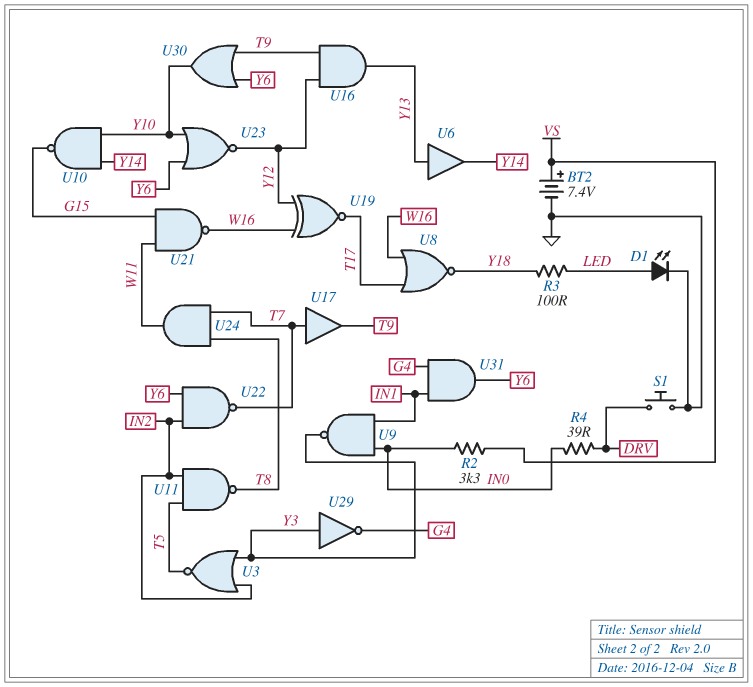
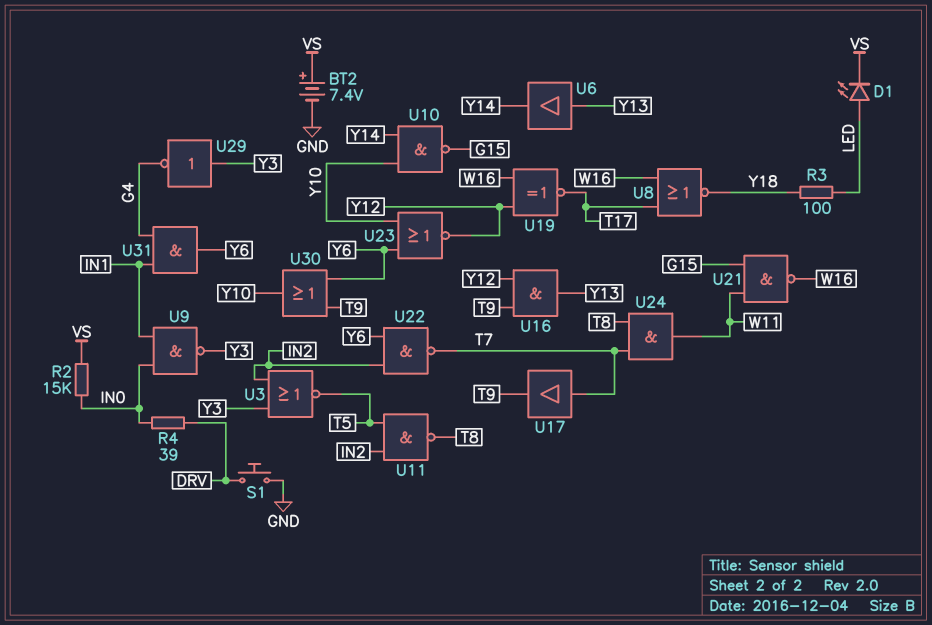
D1: LED (A LED, K GND) -> LED (A LED, K VS)
R2: 3.3k (IN0, VS) -> 15k (IN0, VS)

